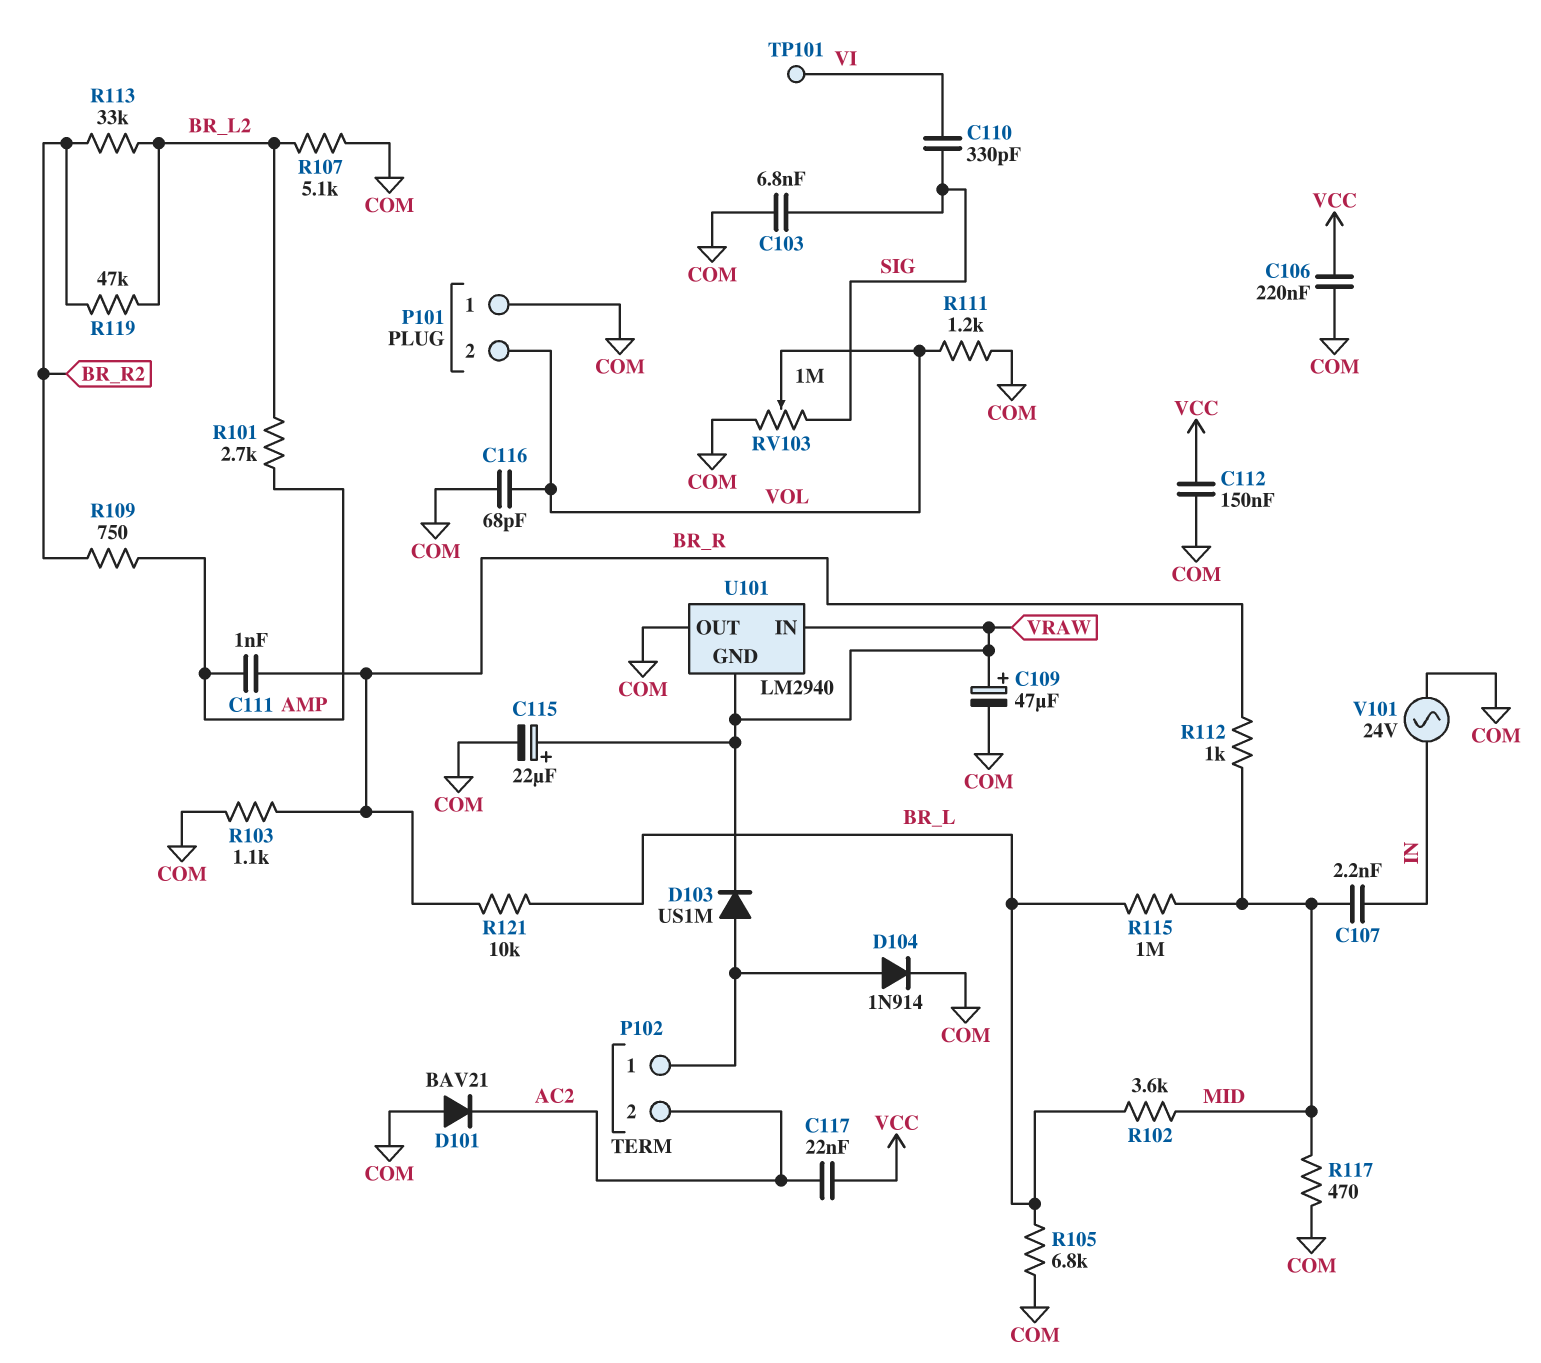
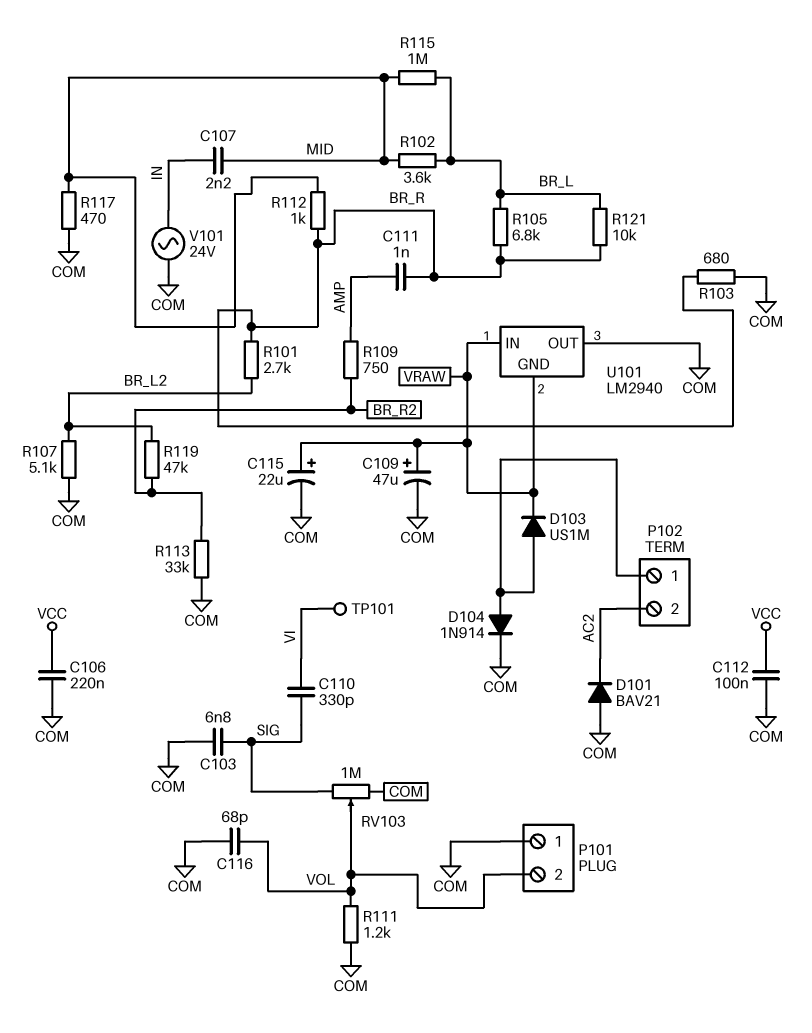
C112: 150nF (COM, VCC) -> 100nF (COM, VCC)
C117: 22nF (AC2, VCC) -> none
R101: 2.7k (AMP, BR_L2) -> 2.7k (BR_L2, BR_R)
R103: 1.1k (BR_R, COM) -> 680 (BR_R, COM)
R105: 6.8k (BR_L, COM) -> 6.8k (BR_L, BR_R)
R113: 33k (BR_L2, BR_R2) -> 33k (BR_R2, COM)

